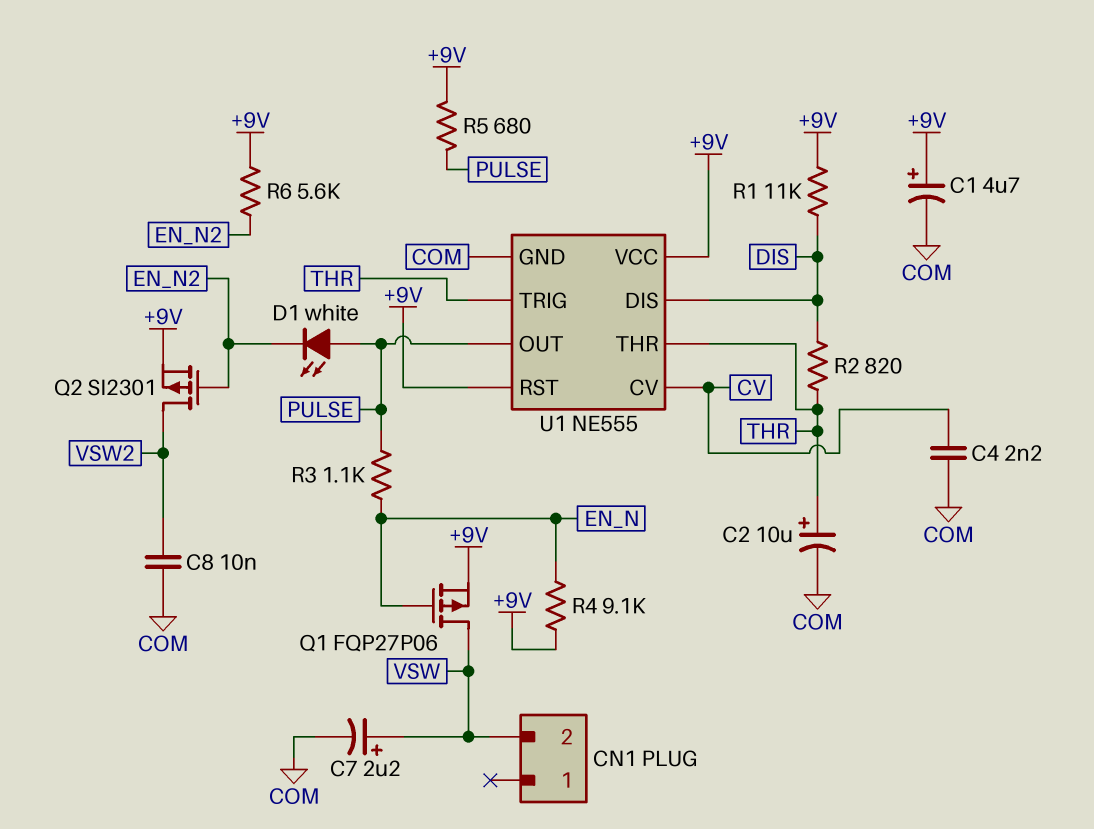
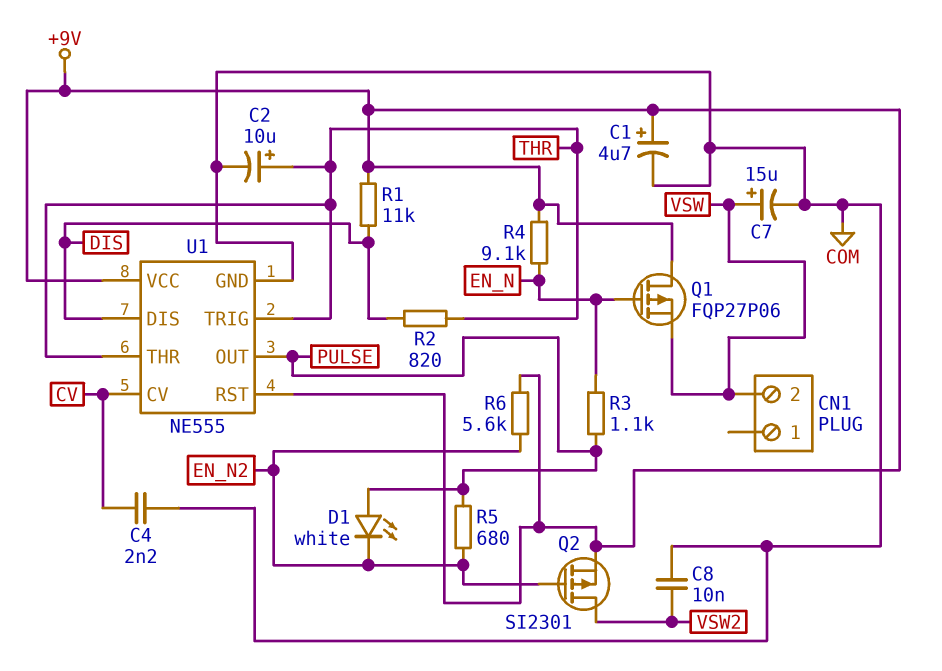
C7: 2.2uF (plus VSW, minus COM) -> 15uF (plus VSW, minus COM)
Q1: PMOS FQP27P06 (G EN_N, D VSW, S +9V) -> PMOS FQP27P06 (G EN_N, D +9V, S VSW)
R5: 680 (+9V, PULSE) -> 680 (EN_N2, PULSE)

